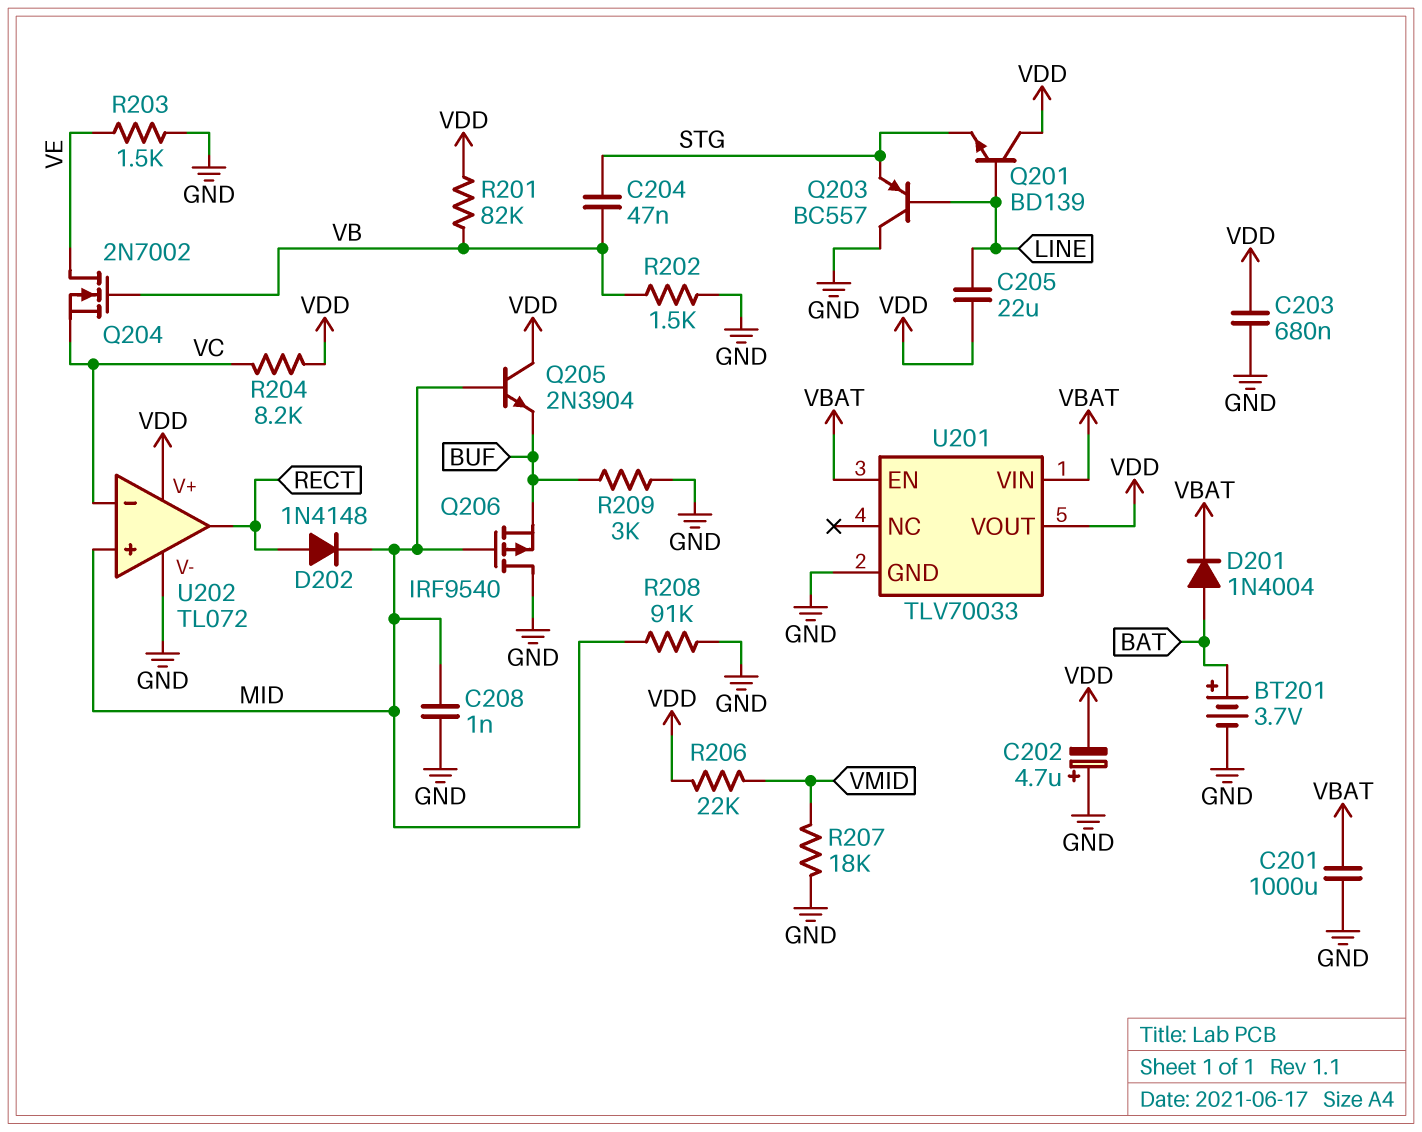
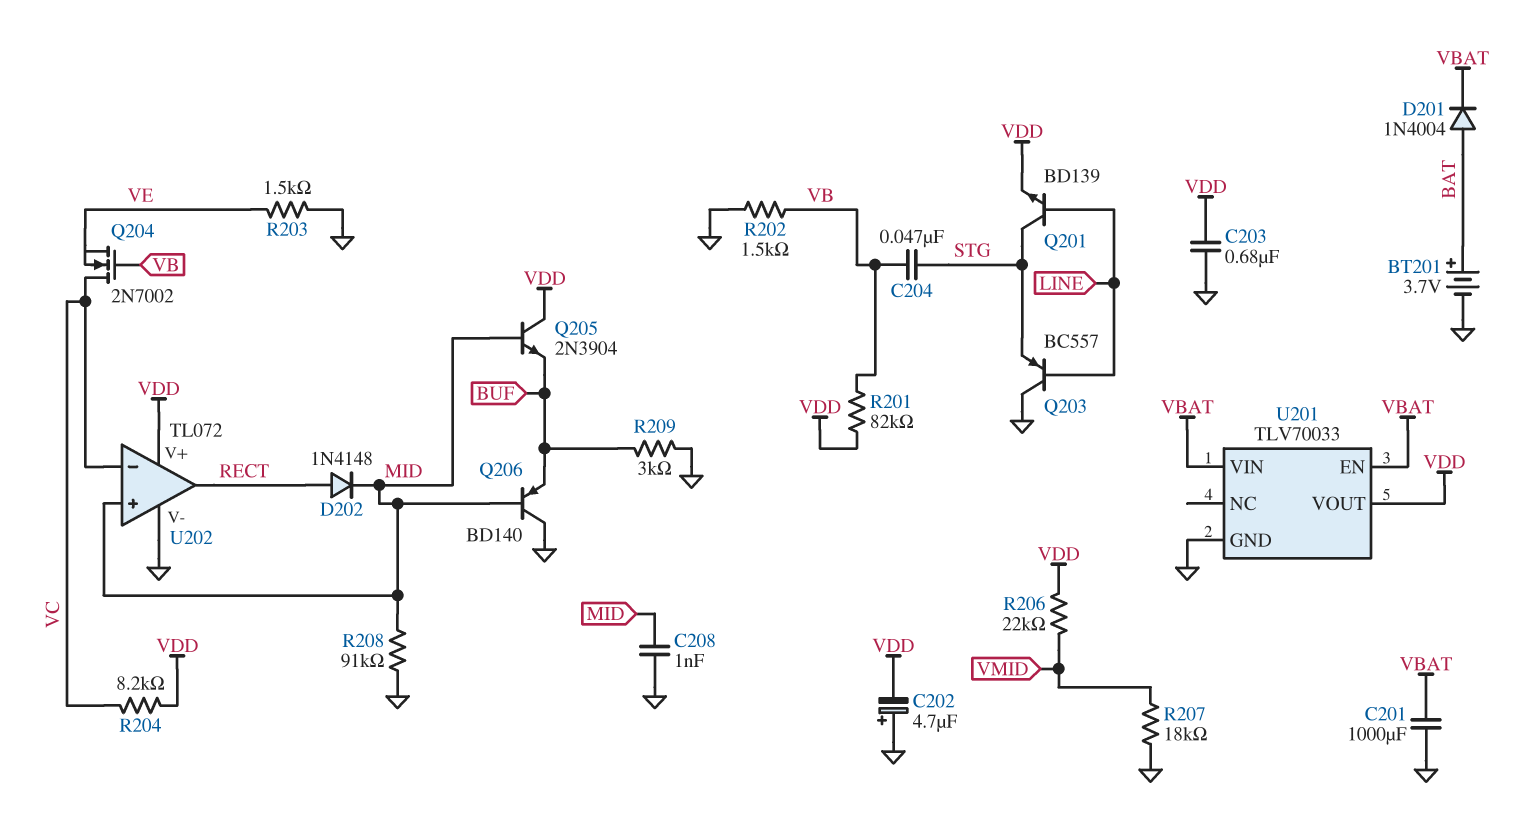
C205: 22uF (LINE, VDD) -> none
Q201: NPN BD139 (B LINE, C VDD, E STG) -> NPN BD139 (B LINE, C STG, E VDD)
Q204: NMOS 2N7002 (G VB, D VE, S VC) -> NMOS 2N7002 (G VB, D VC, S VE)
Q206: PMOS IRF9540 (G MID, D GND, S BUF) -> PNP BD140 (B MID, C GND, E BUF)

